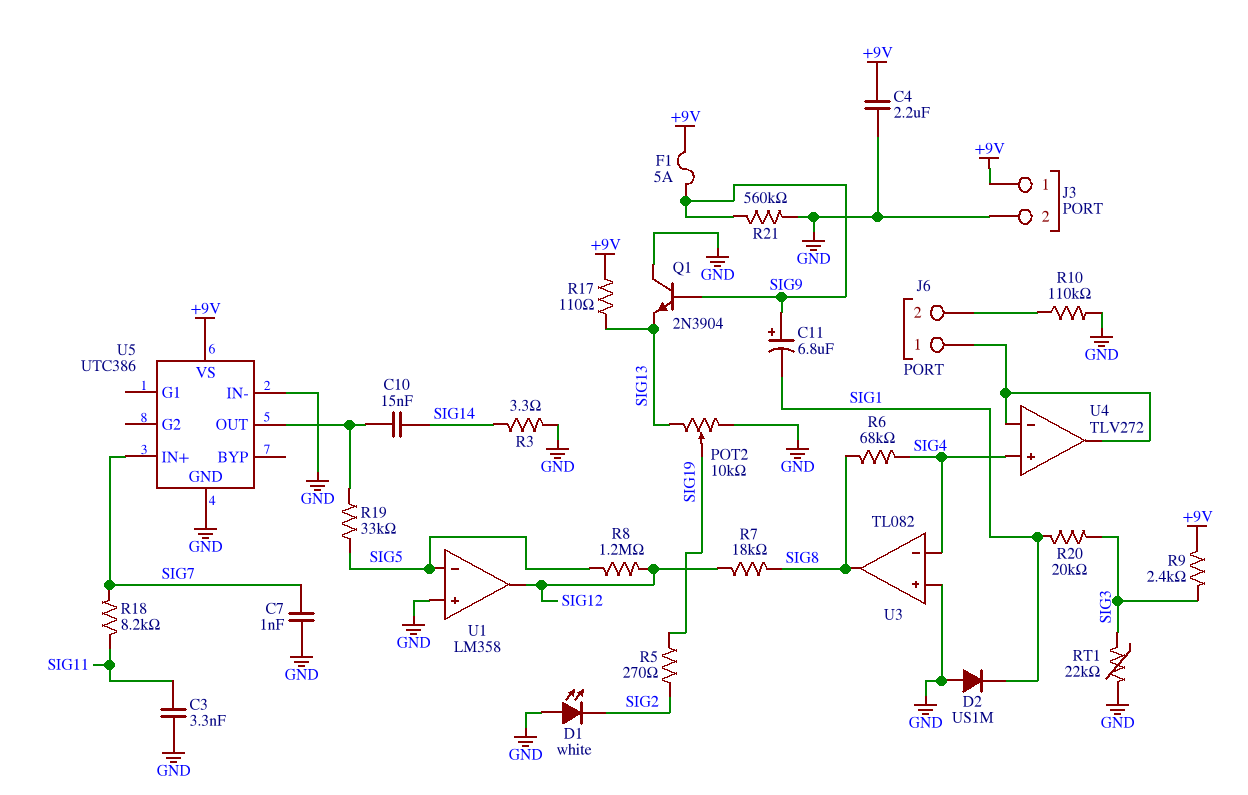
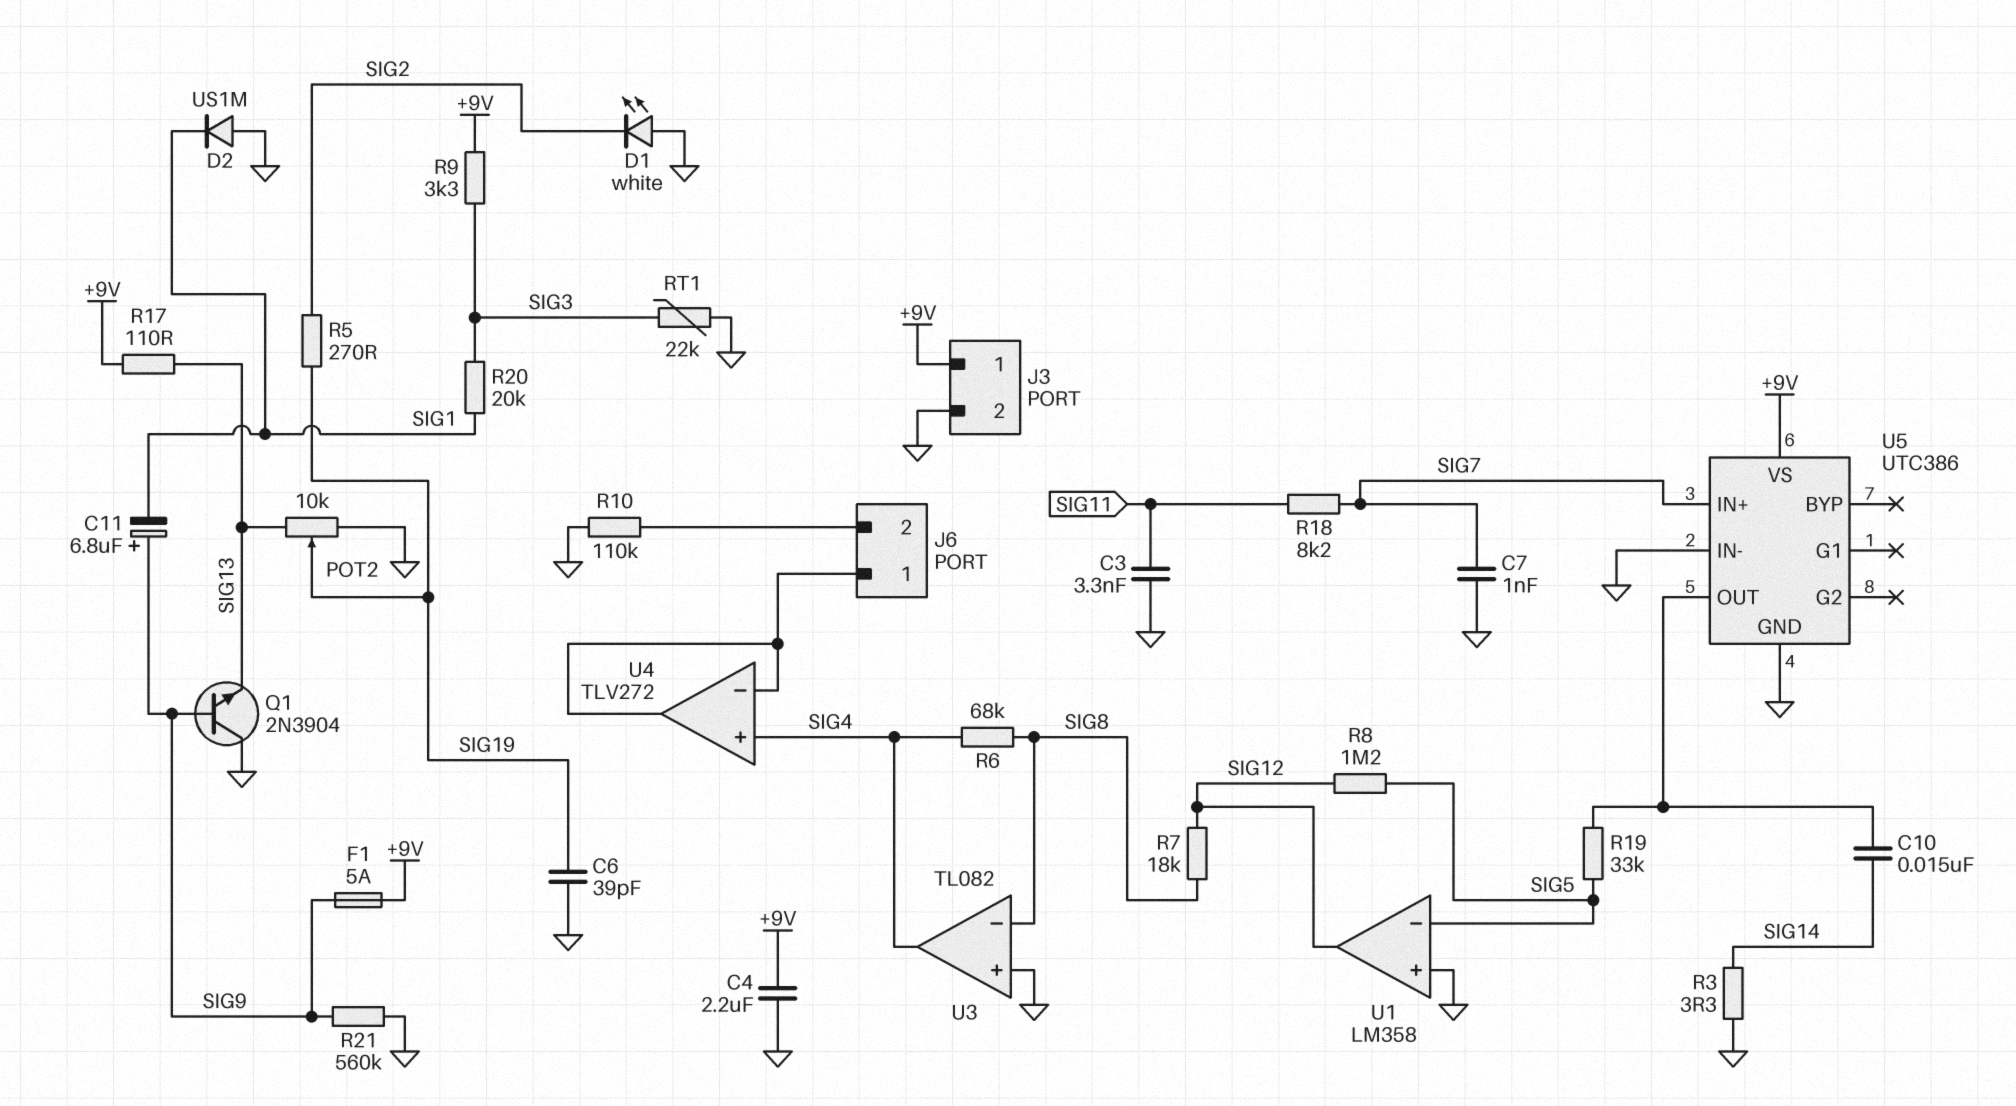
C6: none -> 39pF (GND, SIG19)
R9: 2.4k (+9V, SIG3) -> 3.3k (+9V, SIG3)
U3 pin in-: SIG4 -> SIG8
U3 pin out: SIG8 -> SIG4

